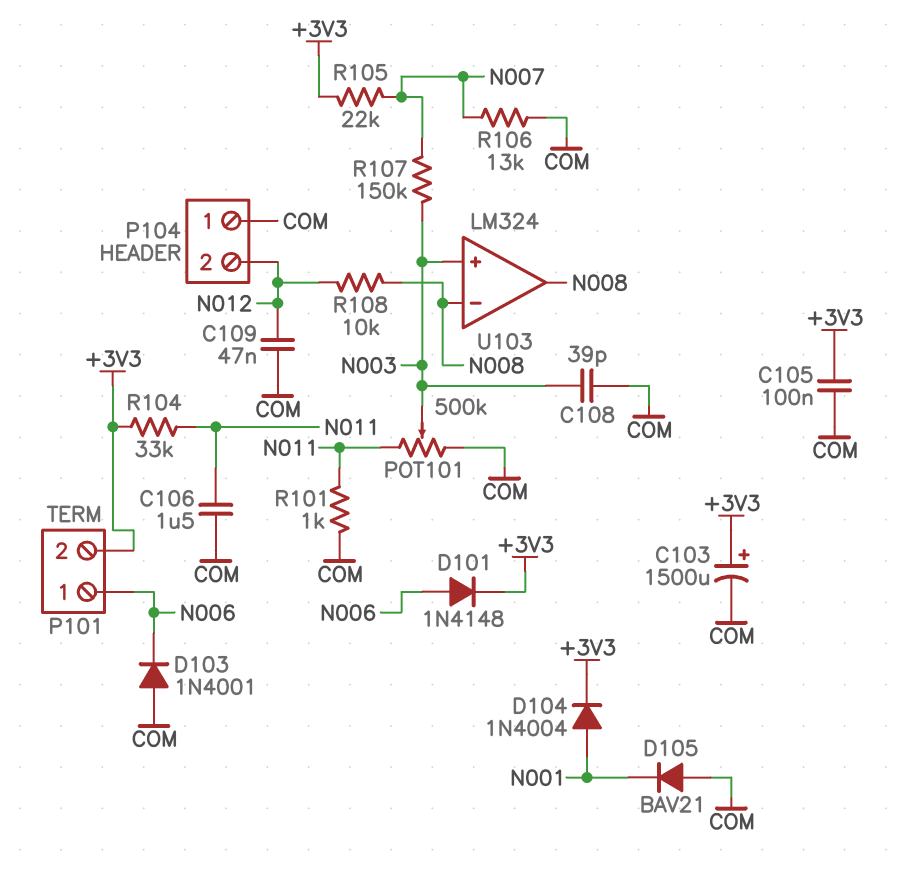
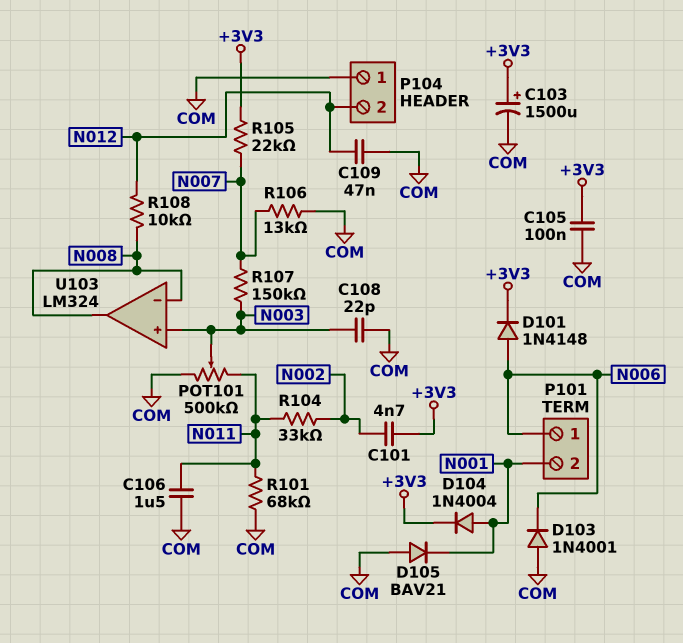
C101: none -> 4.7nF (+3V3, N002)
C108: 39pF (COM, N003) -> 22pF (COM, N003)
P101 pin 2: +3V3 -> N001
R101: 1k (COM, N011) -> 68k (COM, N011)
R104: 33k (+3V3, N011) -> 33k (N002, N011)

